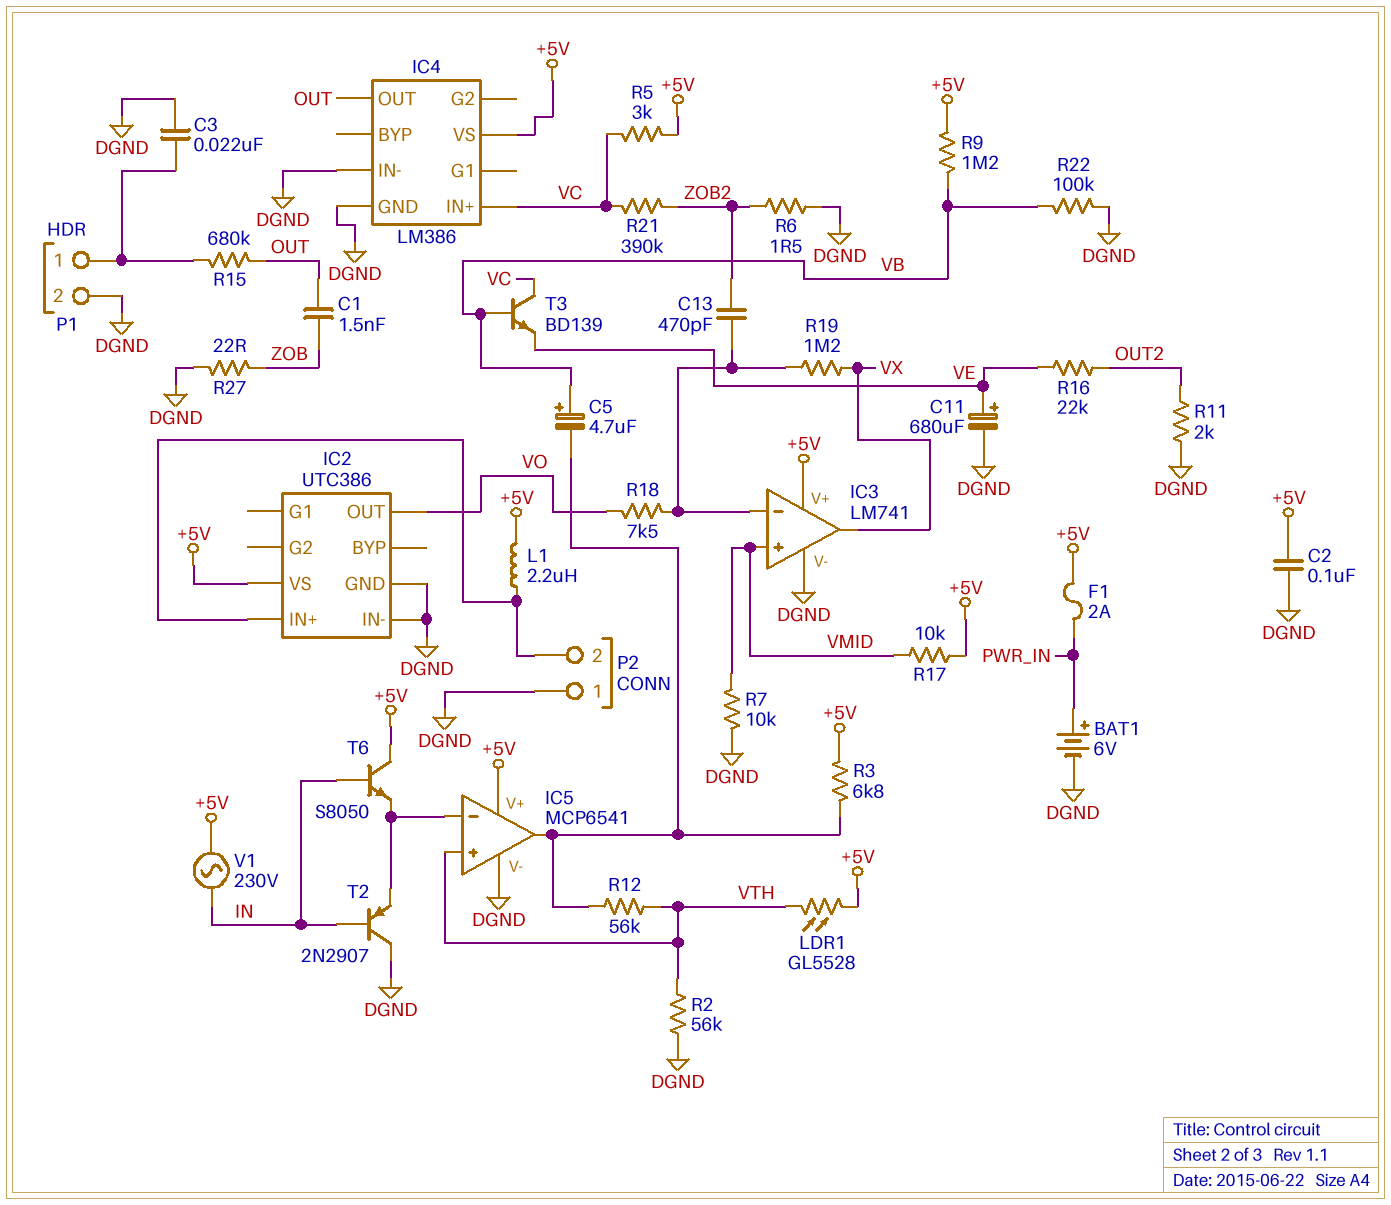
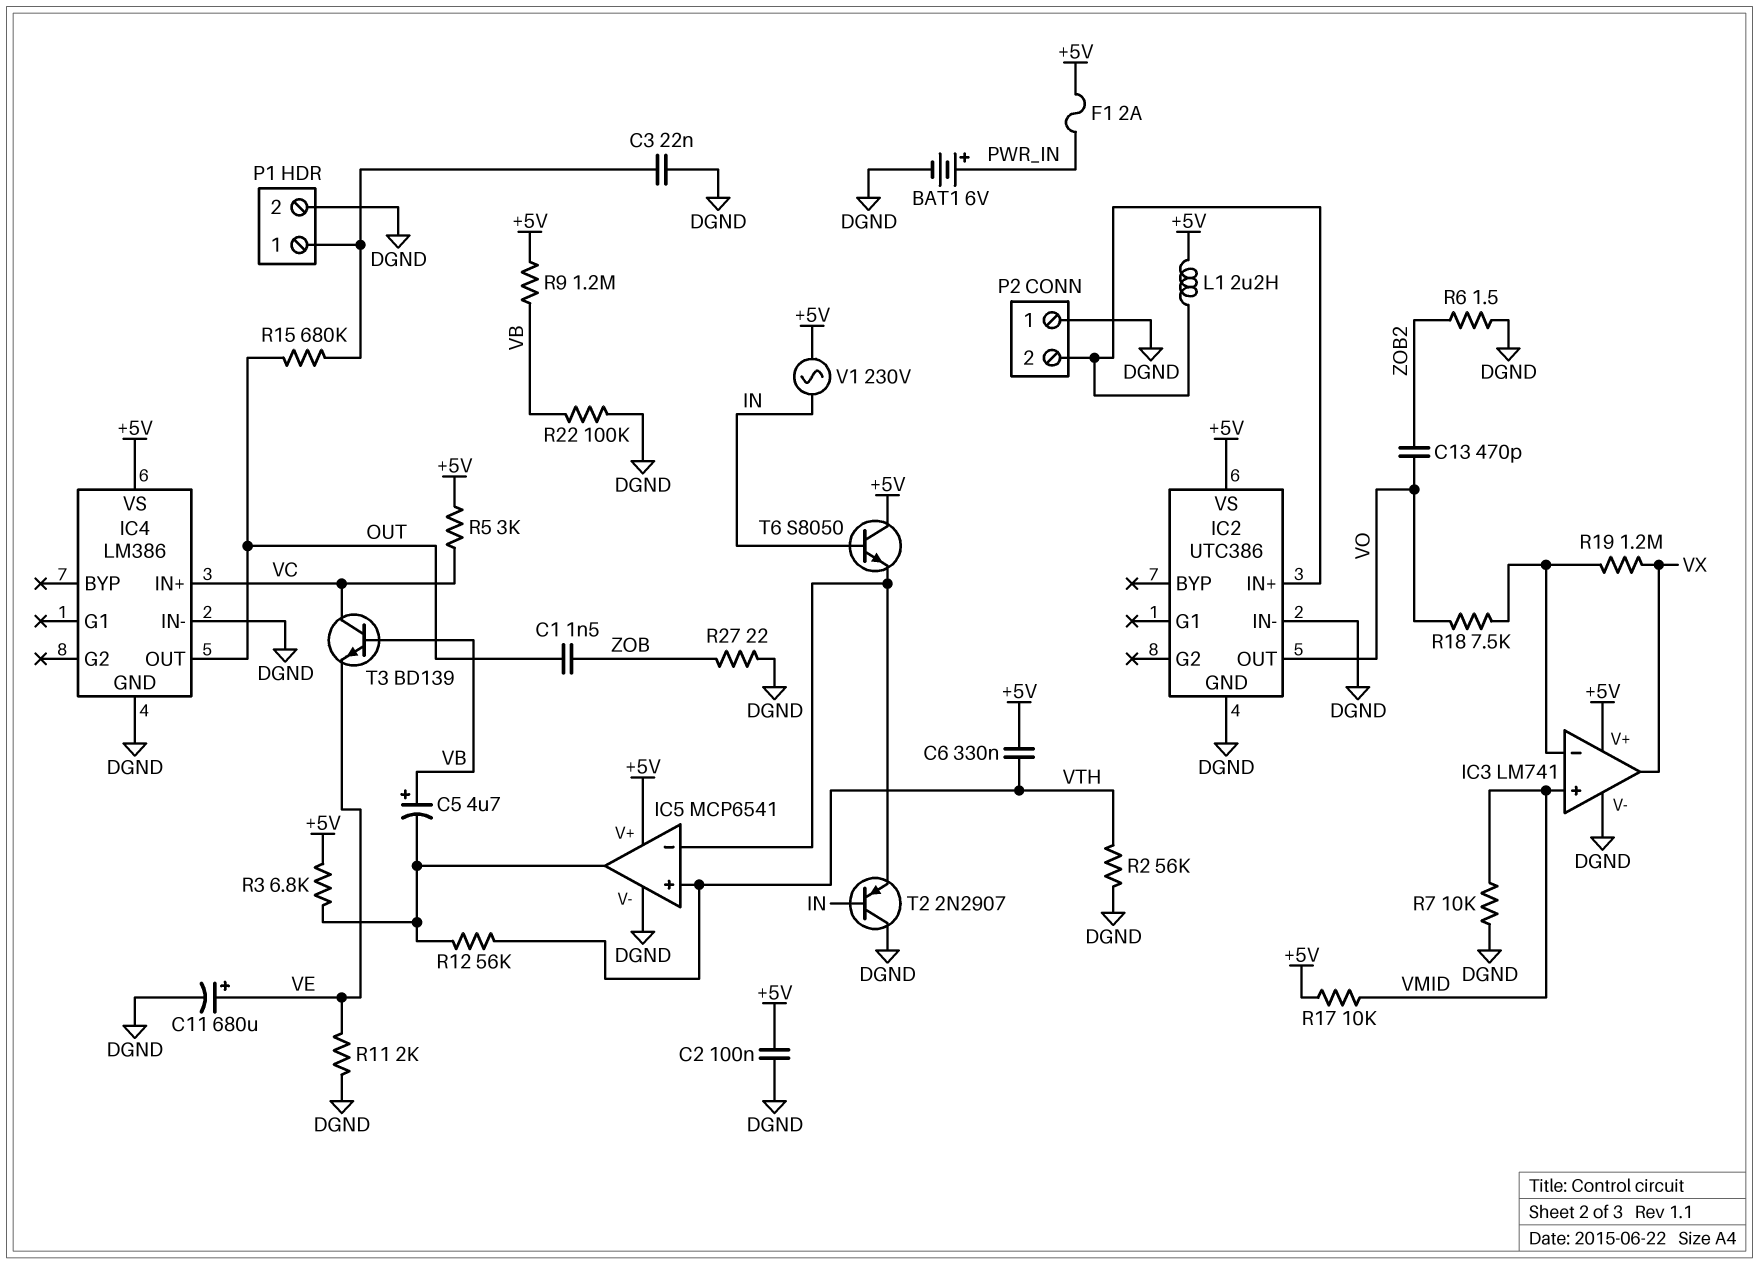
C6: none -> 330nF (+5V, VTH)
C13: 470pF (IC3/in-, ZOB2) -> 470pF (VO, ZOB2)
LDR1: GL5528 (+5V, VTH) -> none
R11: 2k (DGND, OUT2) -> 2k (DGND, VE)
R16: 22k (OUT2, VE) -> none
R21: 390k (VC, ZOB2) -> none

